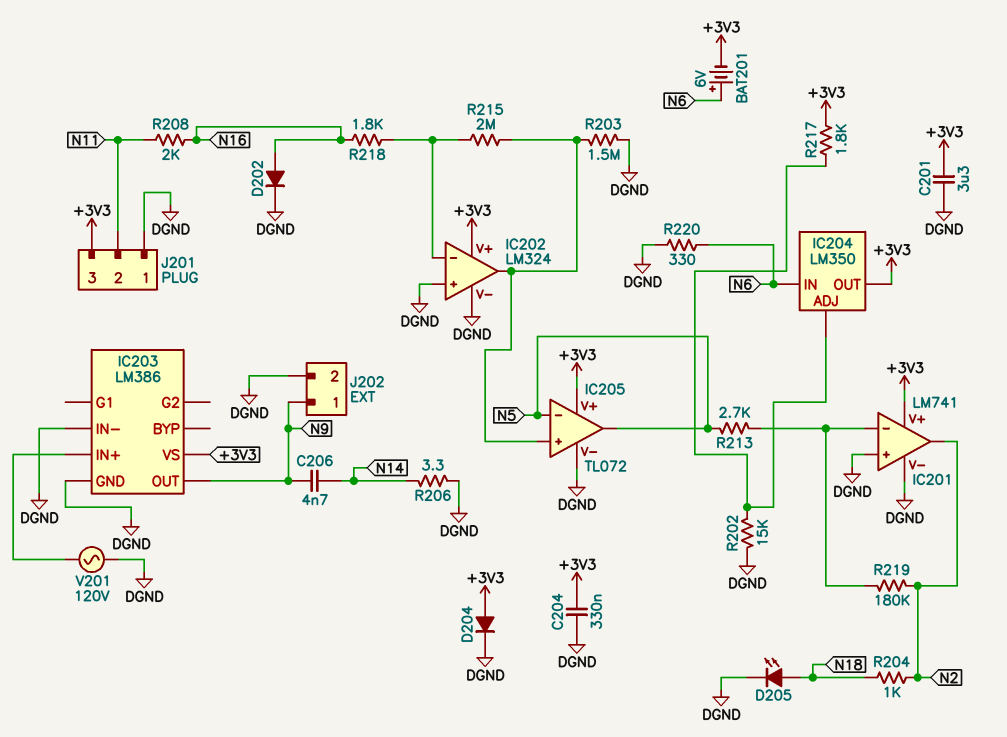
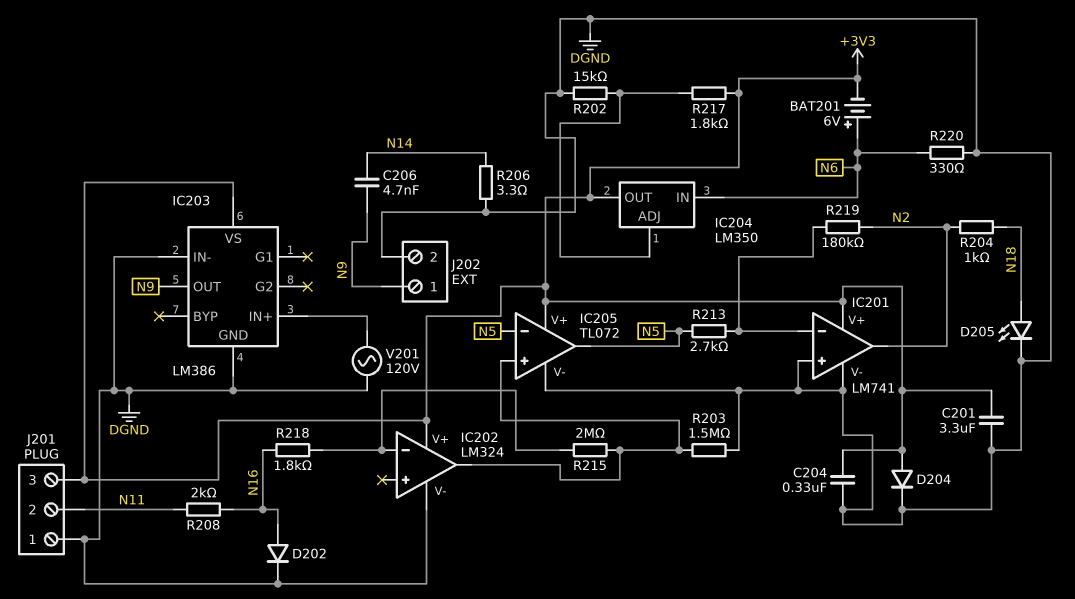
IC202 pin in+: DGND -> none

